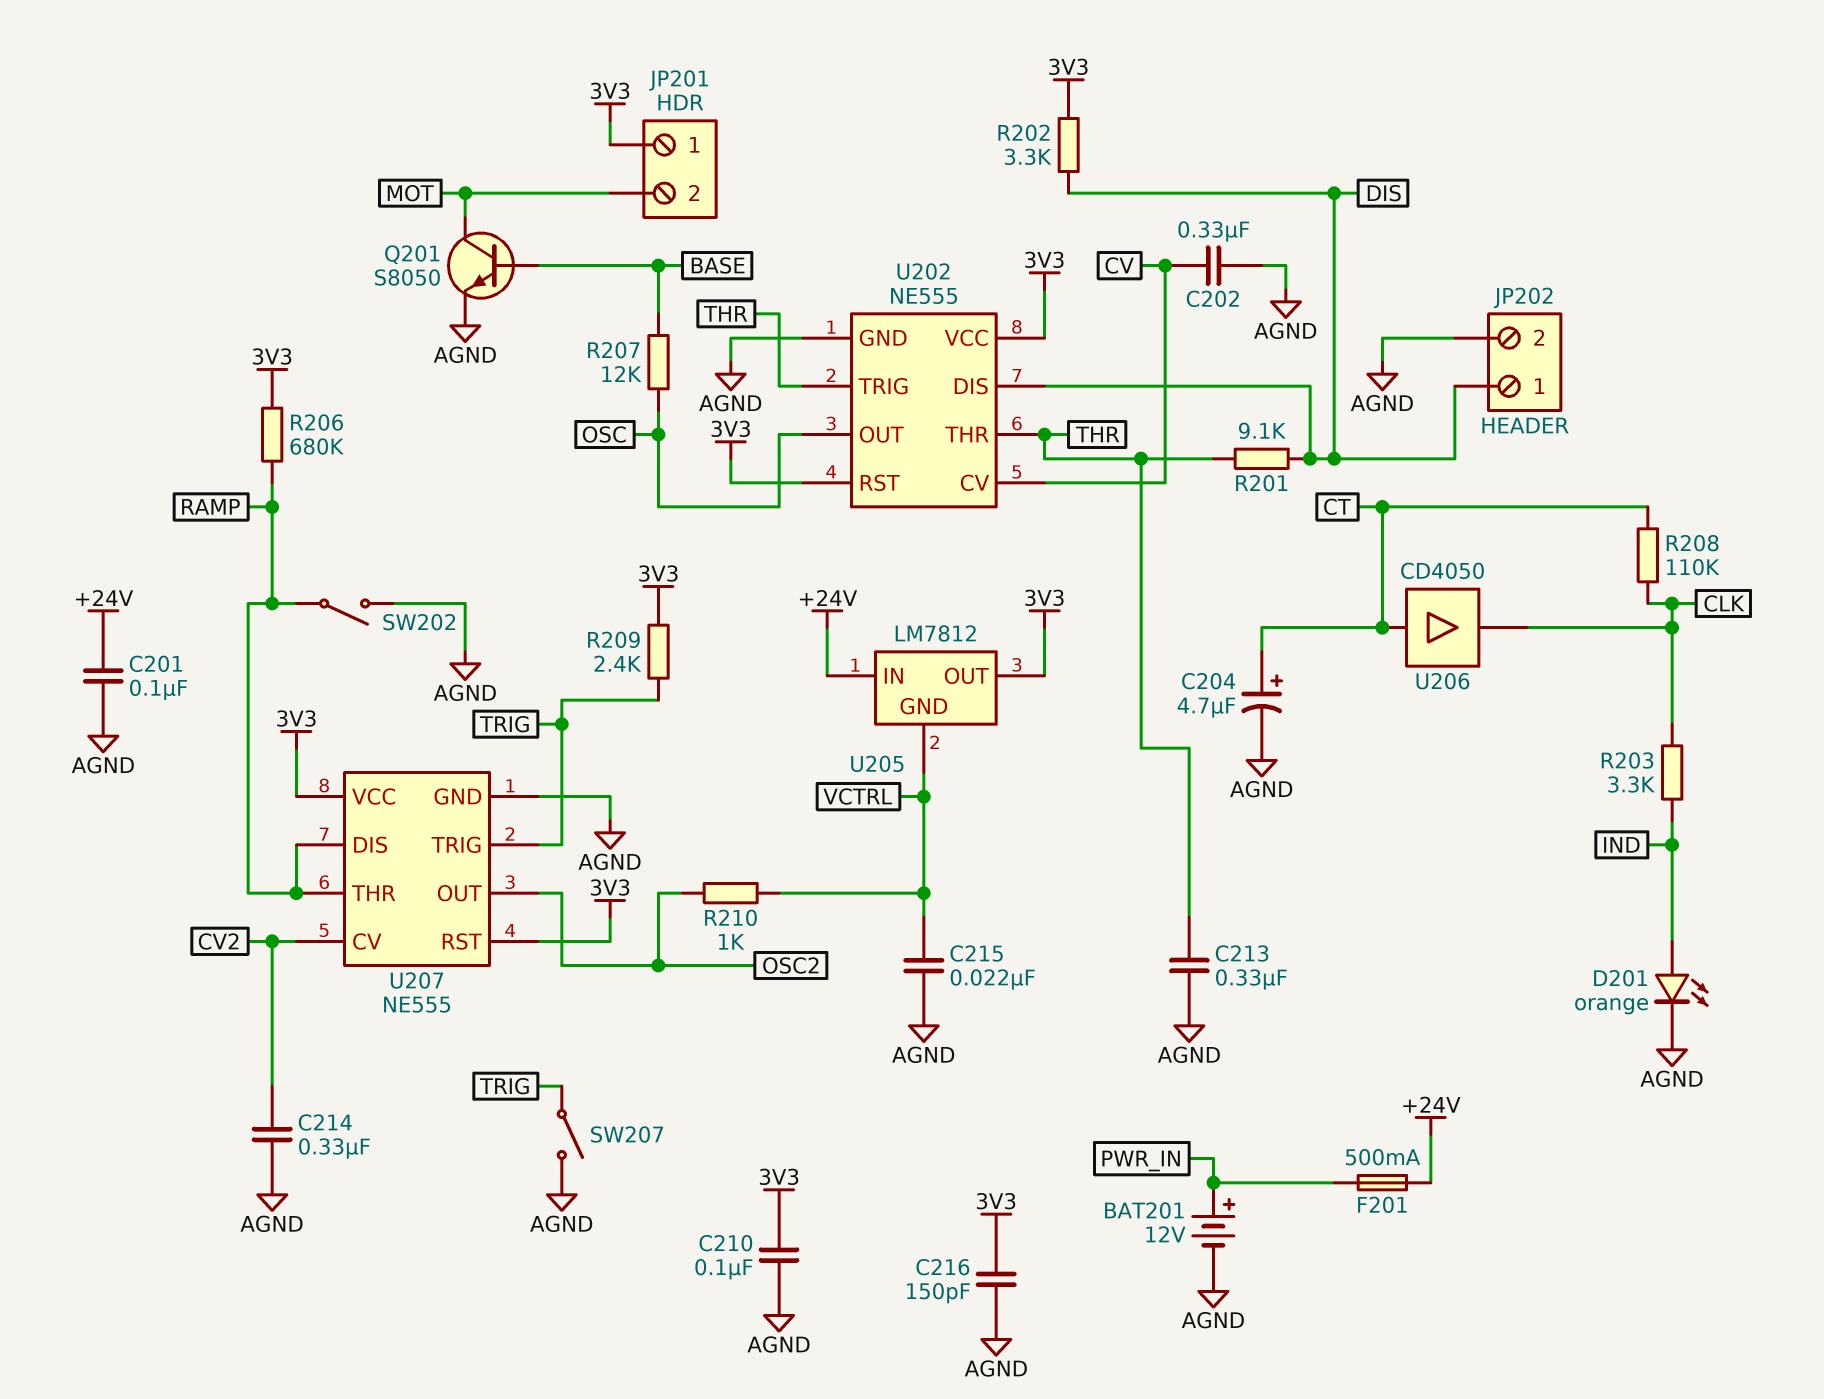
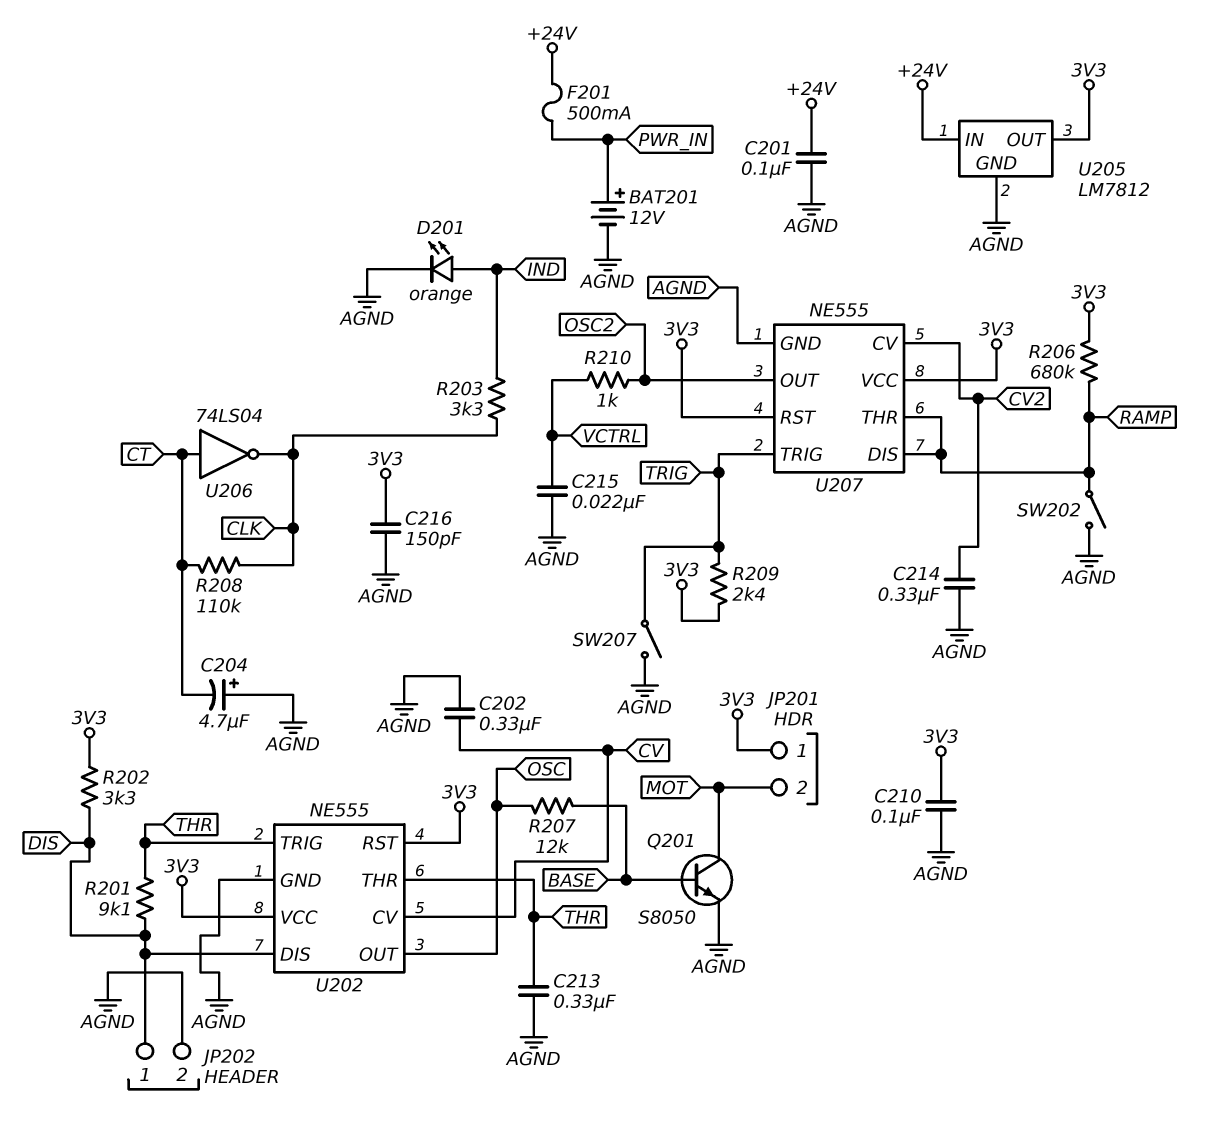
C204: 4.7uF (plus CT, minus AGND) -> 4.7uF (plus AGND, minus CT)
U205 pin GND: VCTRL -> AGND
U206: buffer CD4050 (in CT, out CLK) -> NOT 74LS04 (in CT, out CLK)

